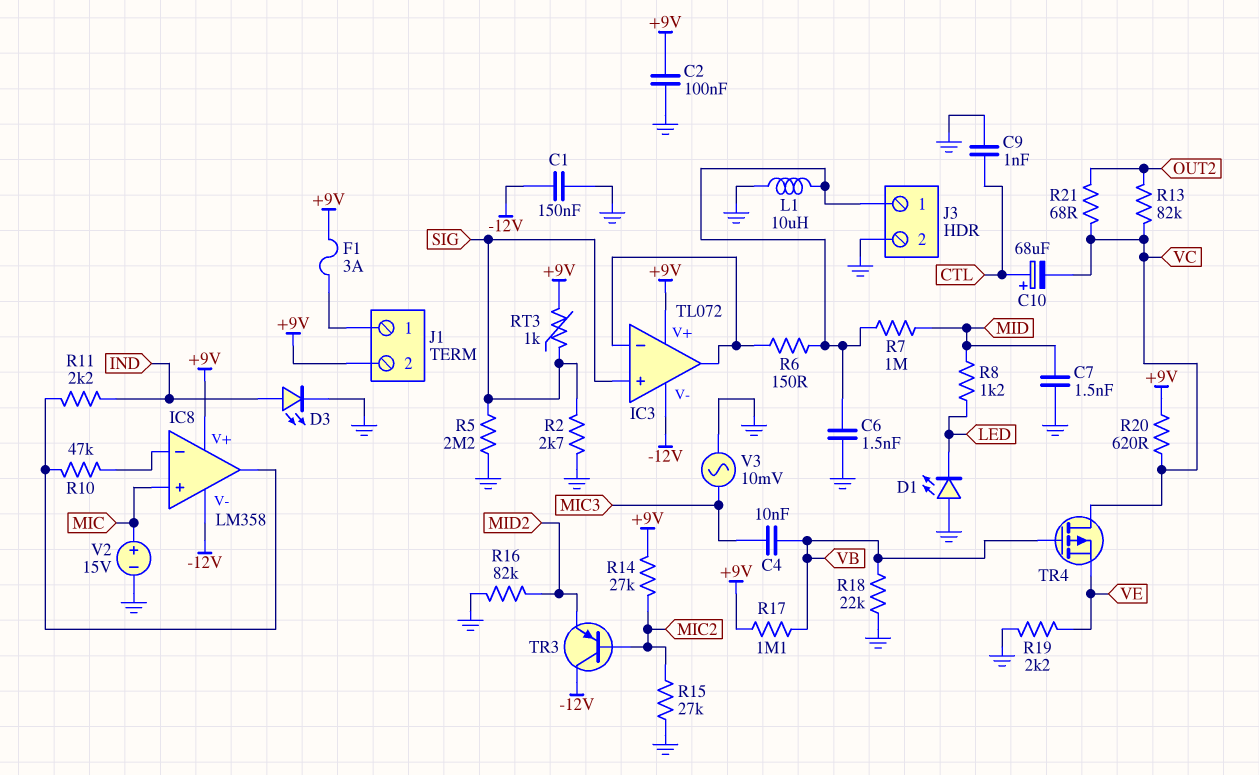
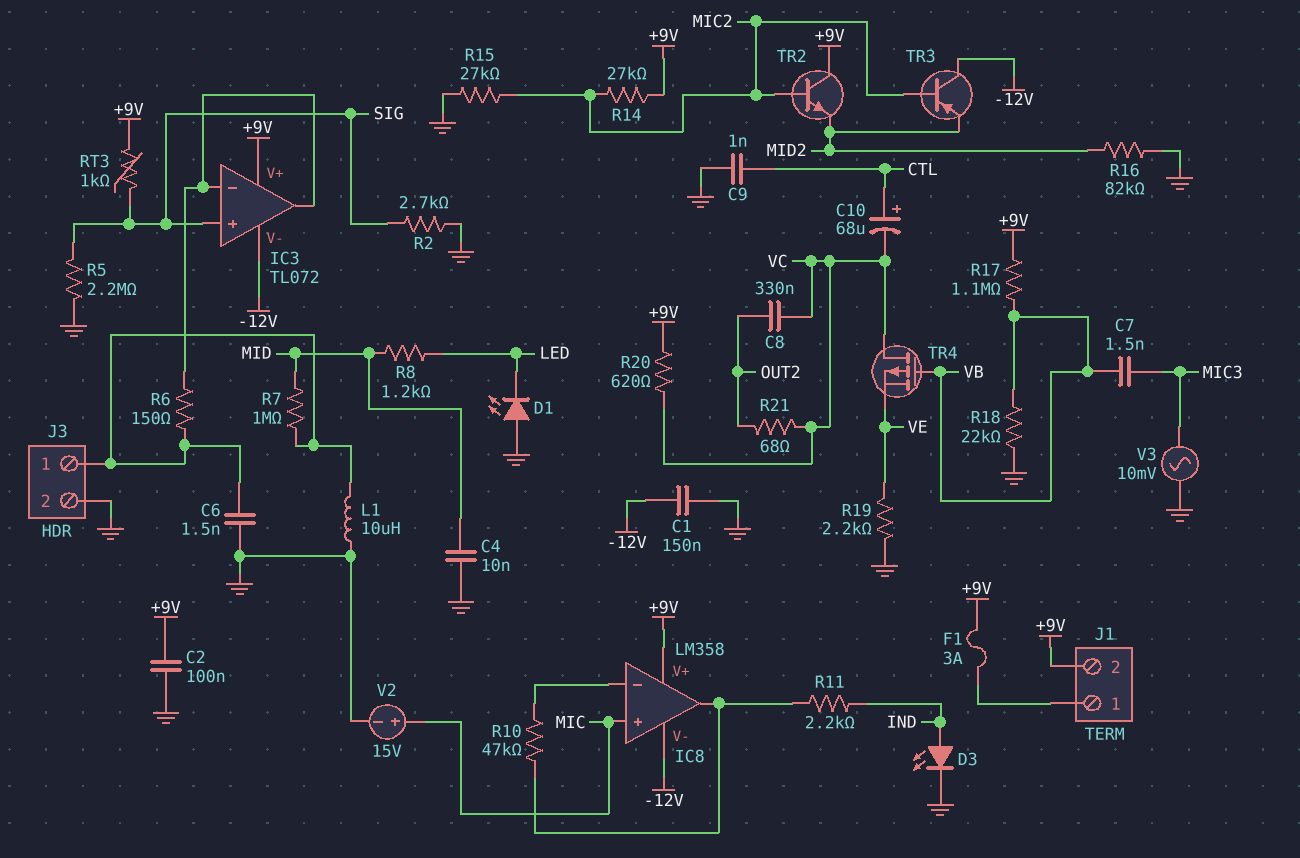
C4: 10nF (MIC3, VB) -> 10nF (GND, MID)
C7: 1.5nF (GND, MID) -> 1.5nF (MIC3, VB)
C8: none -> 330nF (OUT2, VC)
R13: 82k (OUT2, VC) -> none
TR2: none -> NPN (B MIC2, C +9V, E MID2)

